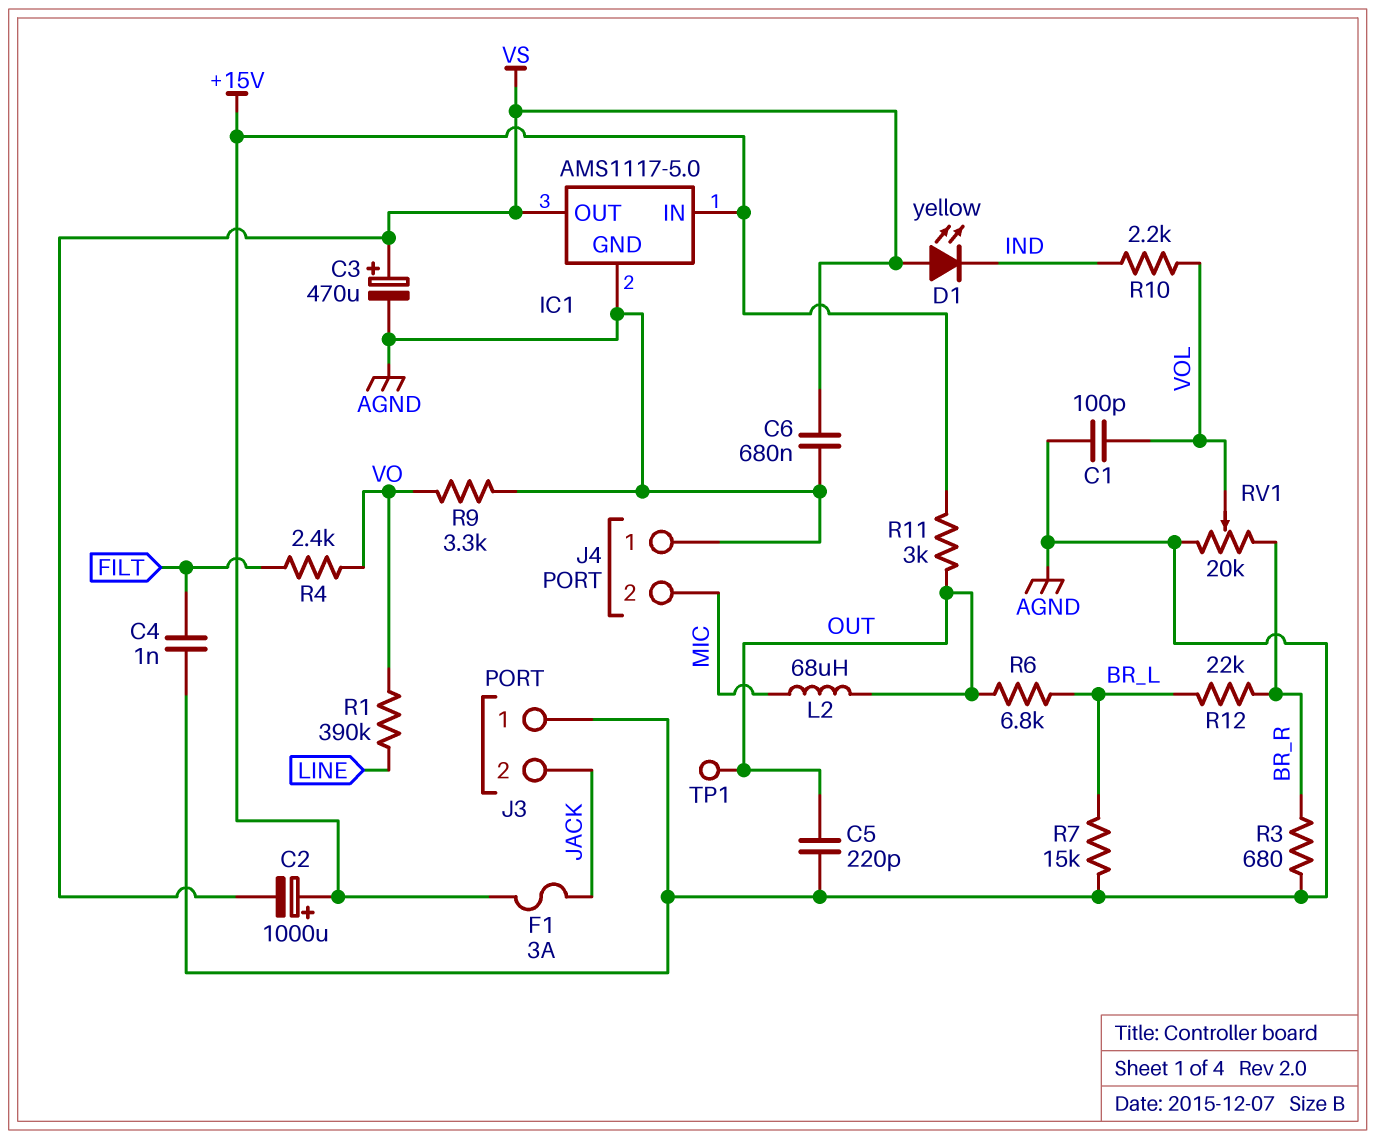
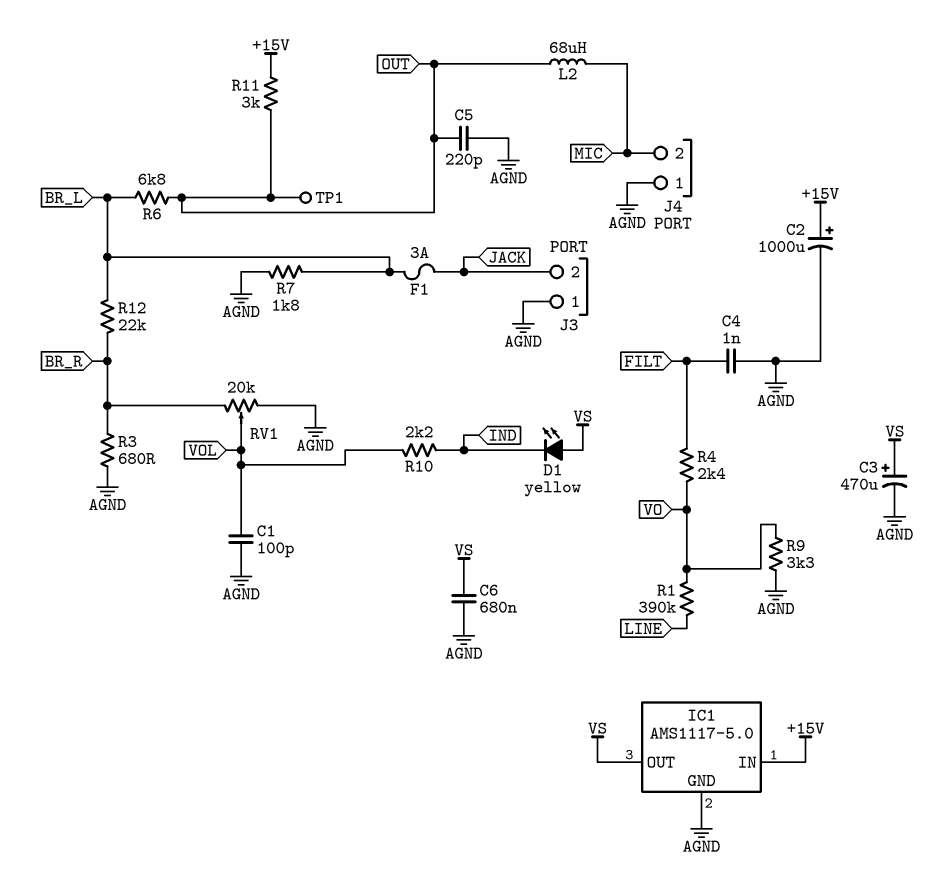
C2: 1000uF (plus +15V, minus VS) -> 1000uF (plus +15V, minus AGND)
F1: 3A (+15V, JACK) -> 3A (BR_L, JACK)
R7: 15k (AGND, BR_L) -> 1.8k (AGND, BR_L)

